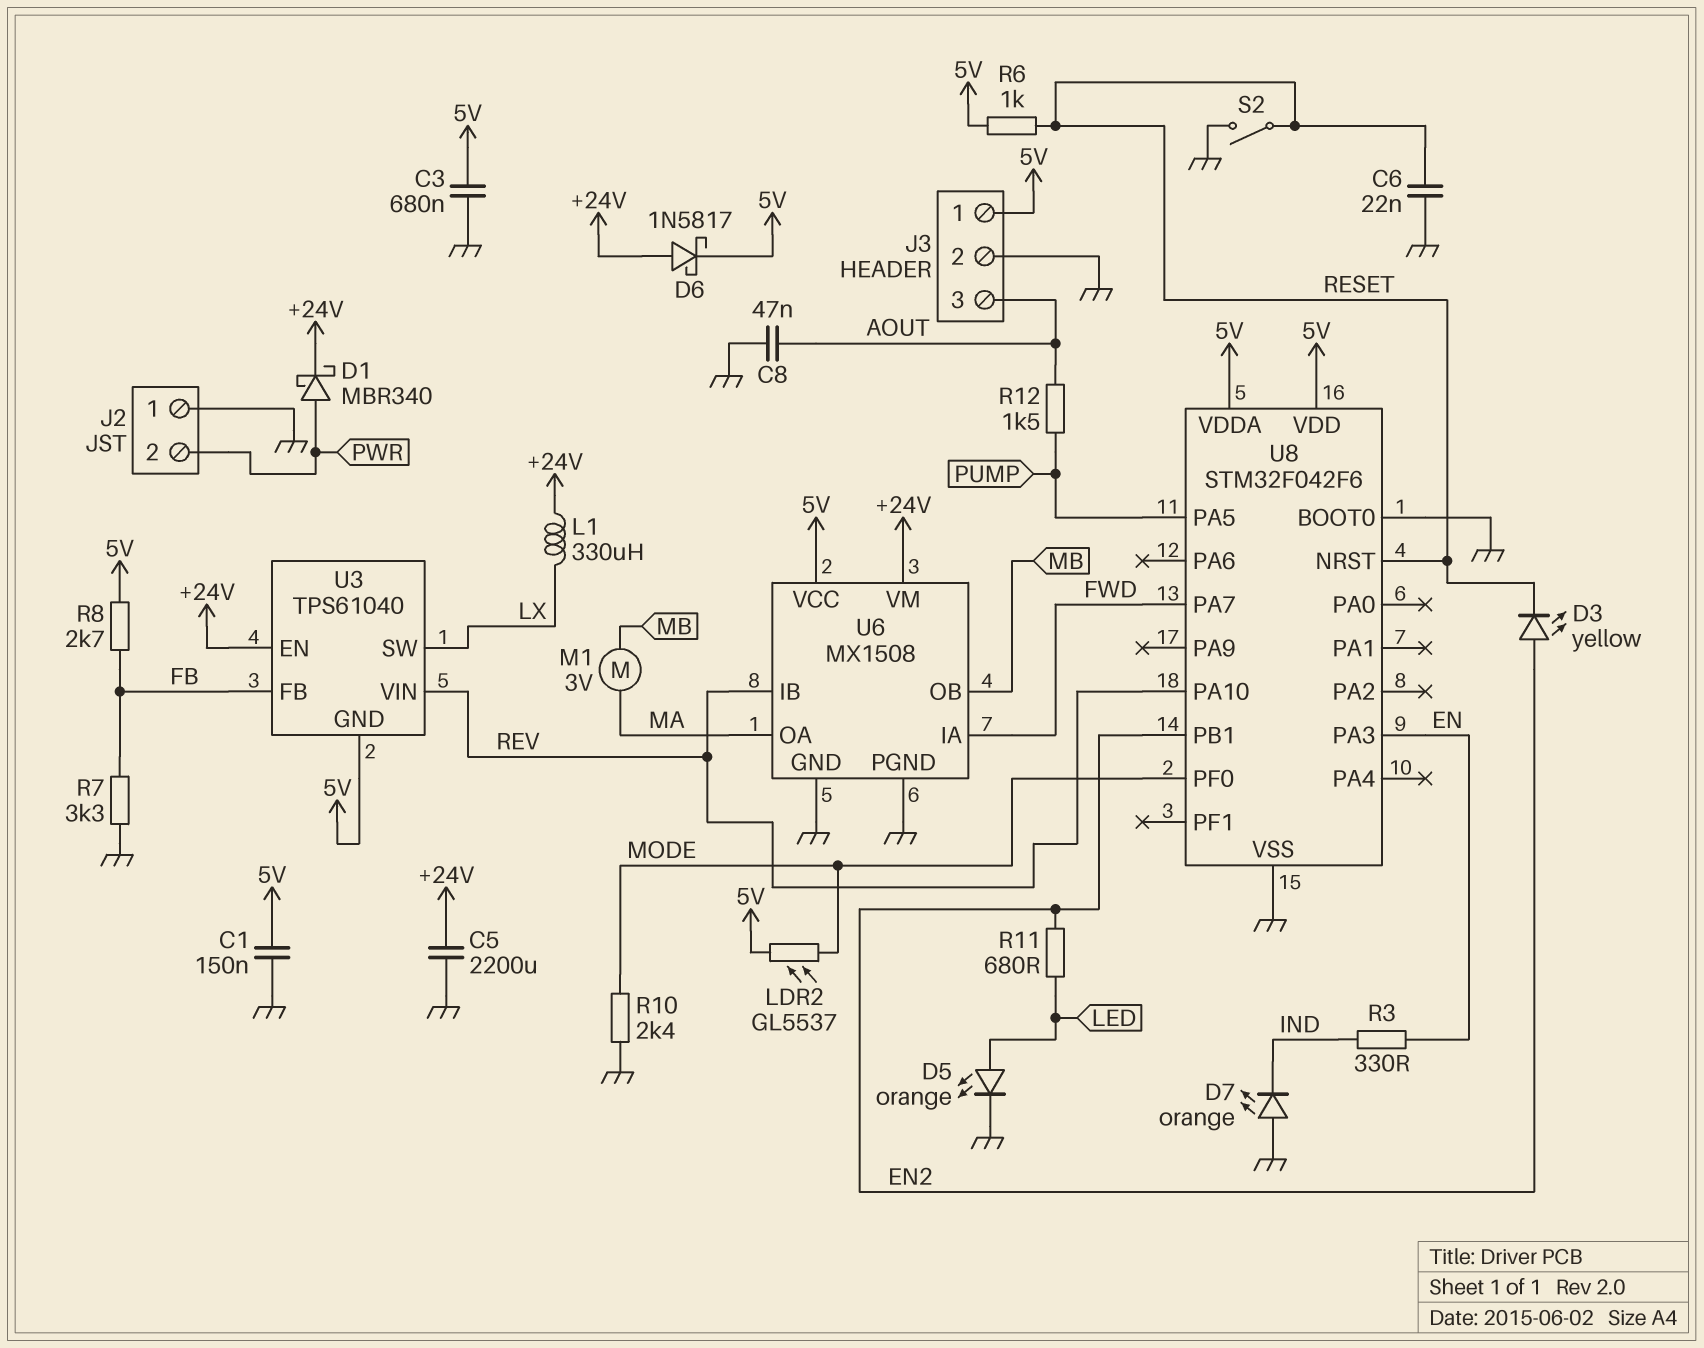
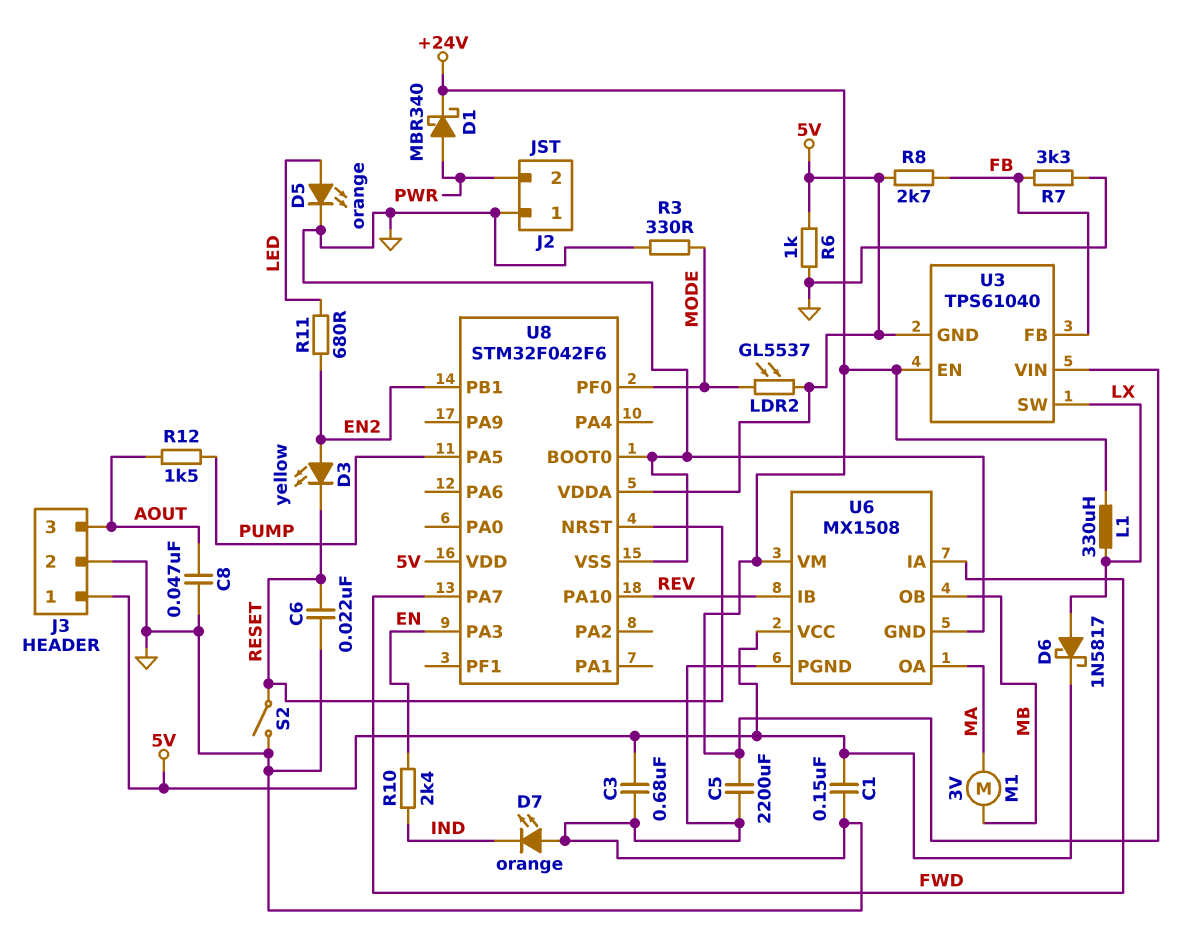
D6: schottky 1N5817 (A +24V, K 5V) -> schottky 1N5817 (A LX, K 5V)
R3: 330 (EN, IND) -> 330 (GND, MODE)
R6: 1k (5V, RESET) -> 1k (5V, GND)
R10: 2.4k (GND, MODE) -> 2.4k (EN, IND)
U3 pin VIN: REV -> +24V

